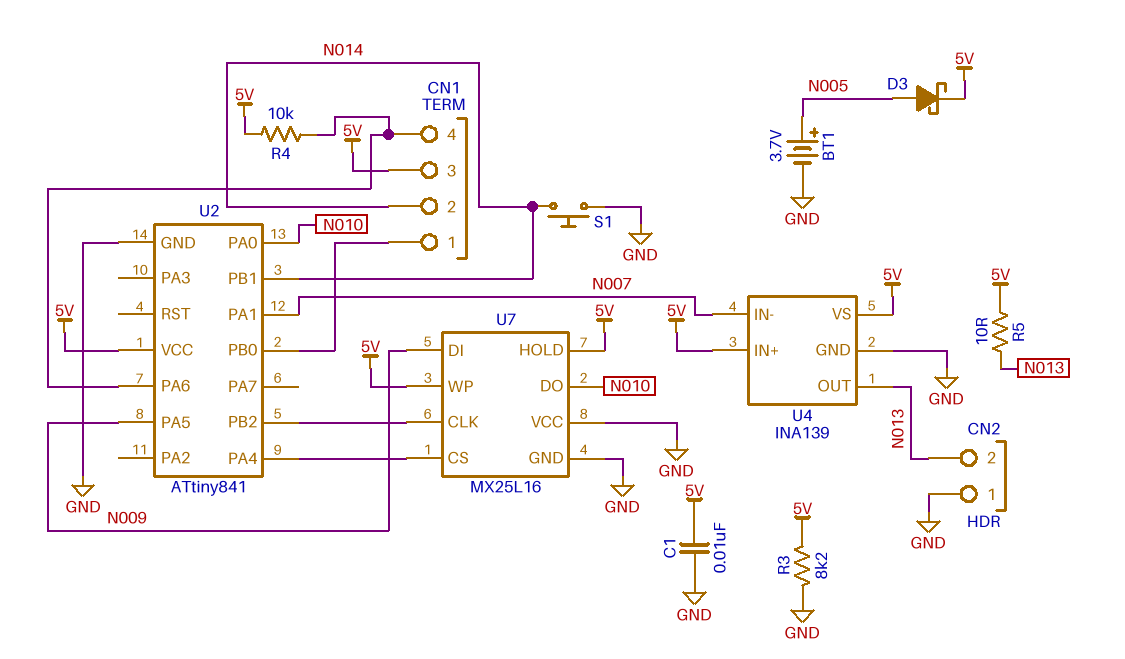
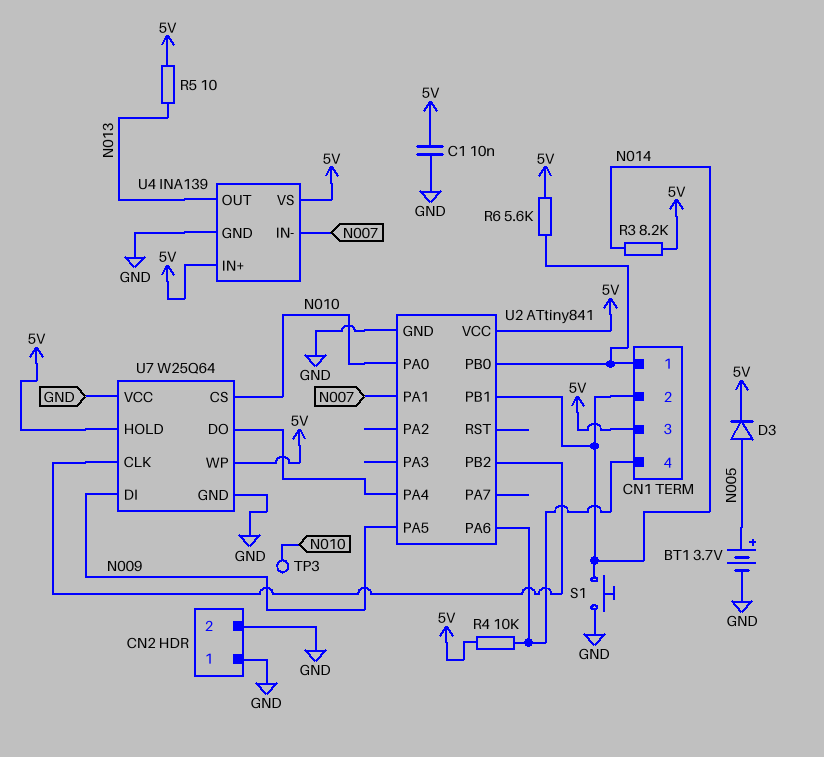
CN2 pin 2: N013 -> GND
D3: schottky (A N005, K 5V) -> diode (A N005, K 5V)
R3: 8.2k (5V, GND) -> 8.2k (5V, N014)
R6: none -> 5.6k (5V, CN1/1)
TP3: none -> test point (N010)
U7: MX25L16 -> W25Q64
U7 pin CS: U2/PA4 -> N010
U7 pin DO: N010 -> U2/PA4

